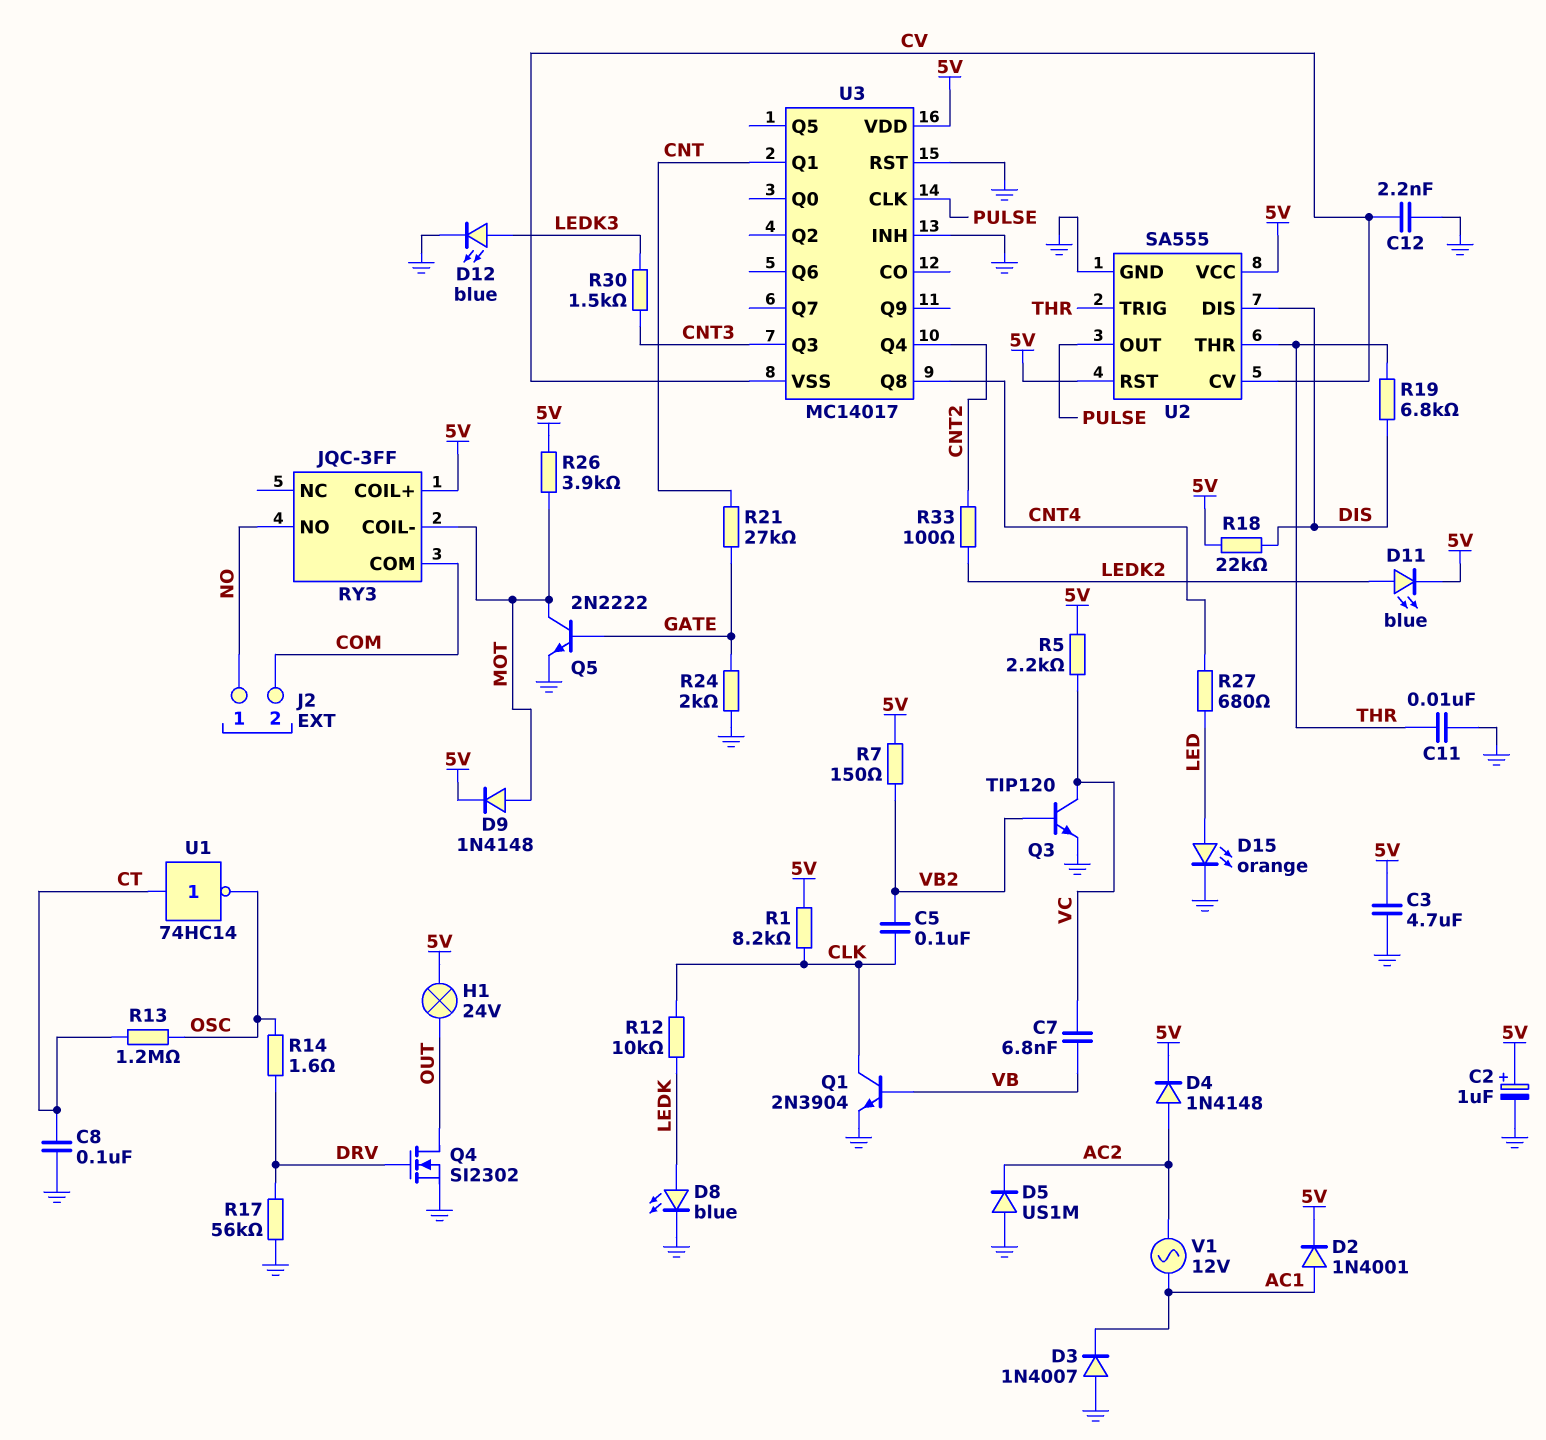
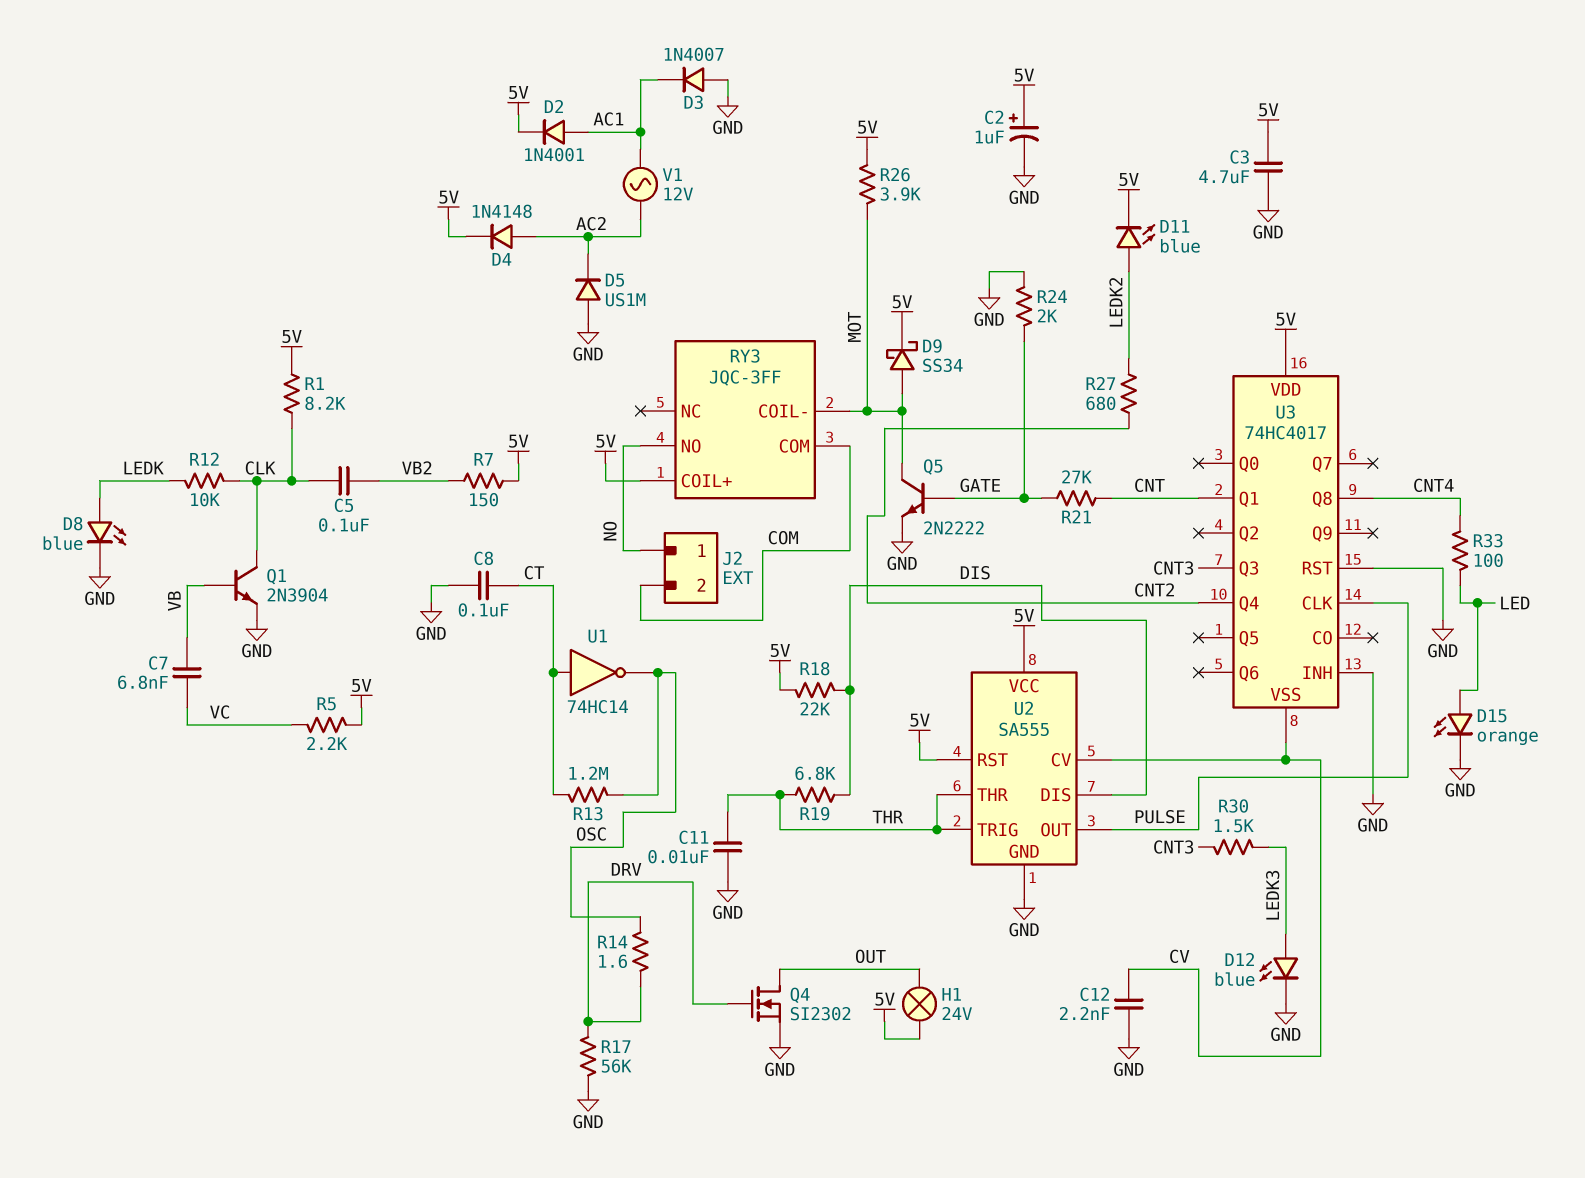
D9: diode 1N4148 (A MOT, K 5V) -> schottky SS34 (A MOT, K 5V)
Q3: NPN TIP120 (B VB2, C VC, E GND) -> none
R27: 680 (CNT4, LED) -> 680 (CNT2, LEDK2)
R33: 100 (CNT2, LEDK2) -> 100 (CNT4, LED)
U3: MC14017 -> 74HC4017

